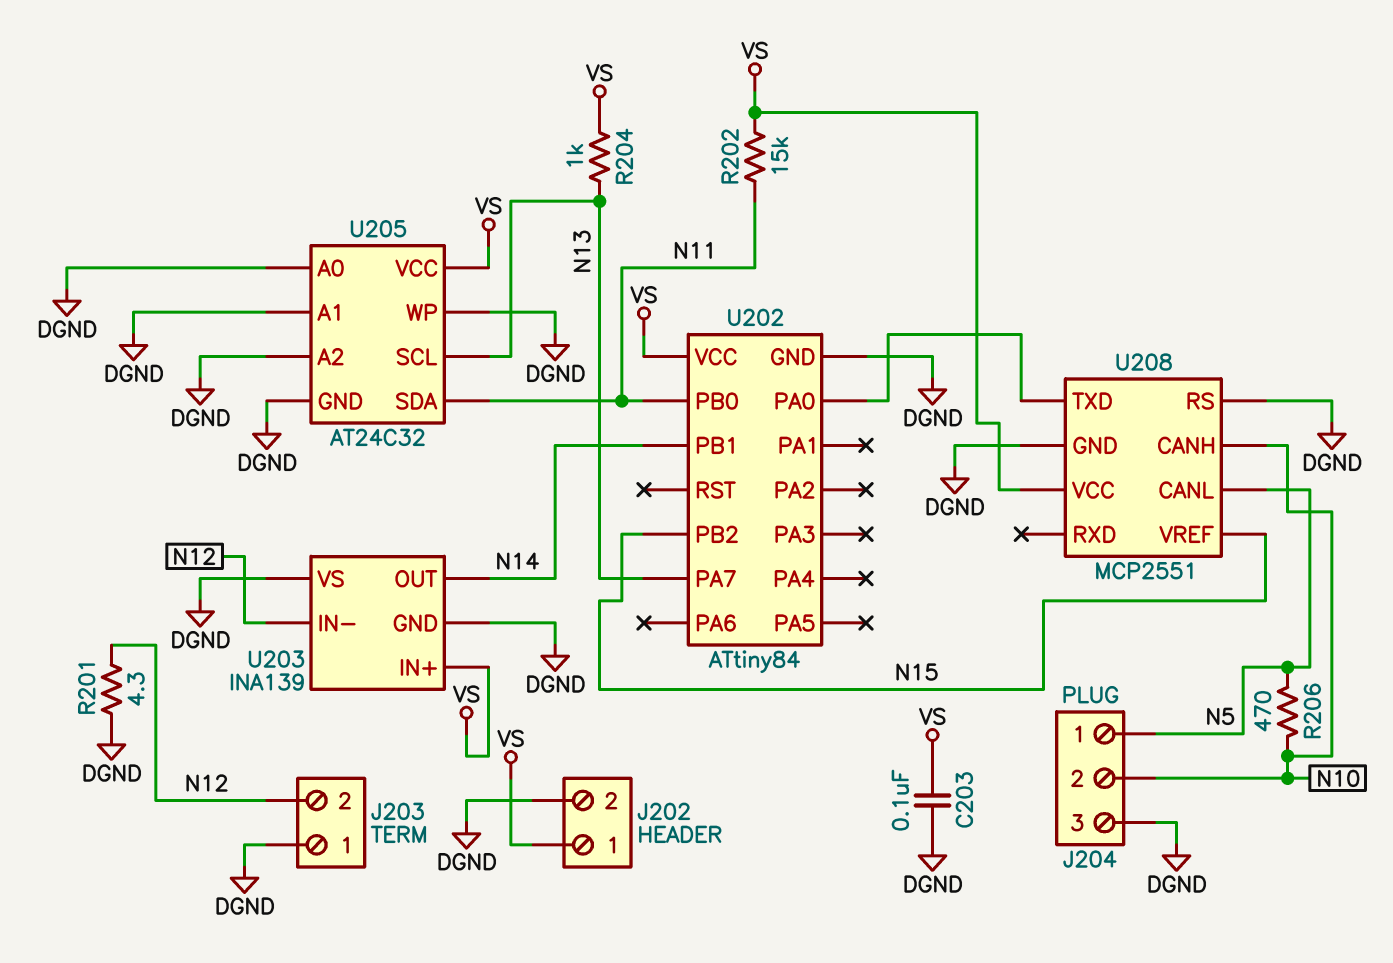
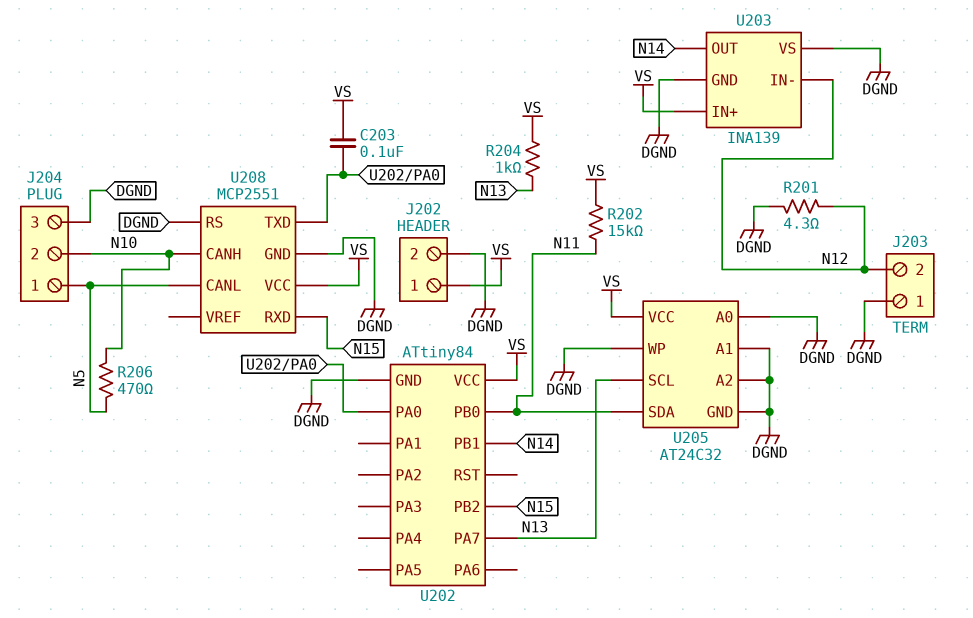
C203: 100nF (DGND, VS) -> 100nF (U202/PA0, VS)
U208 pin RXD: none -> N15
U208 pin VREF: N15 -> none

